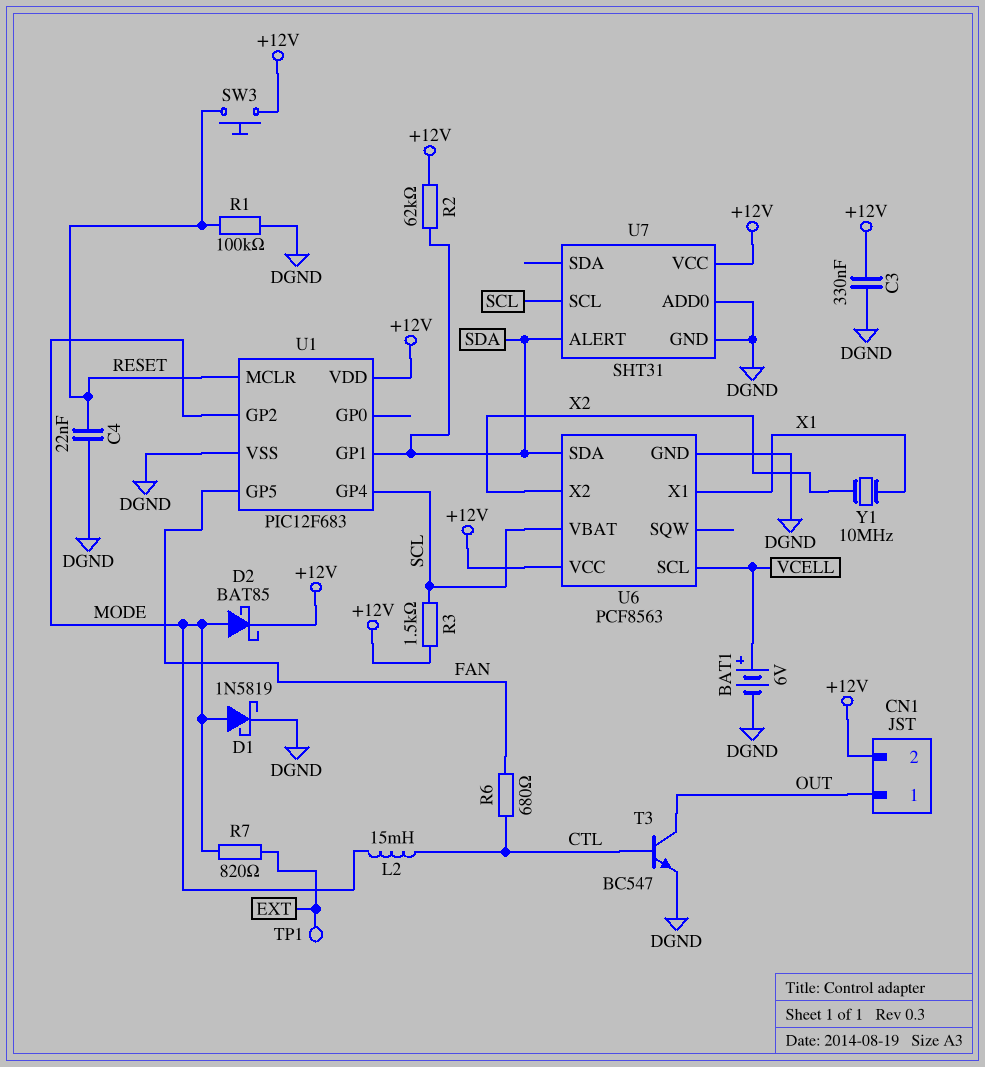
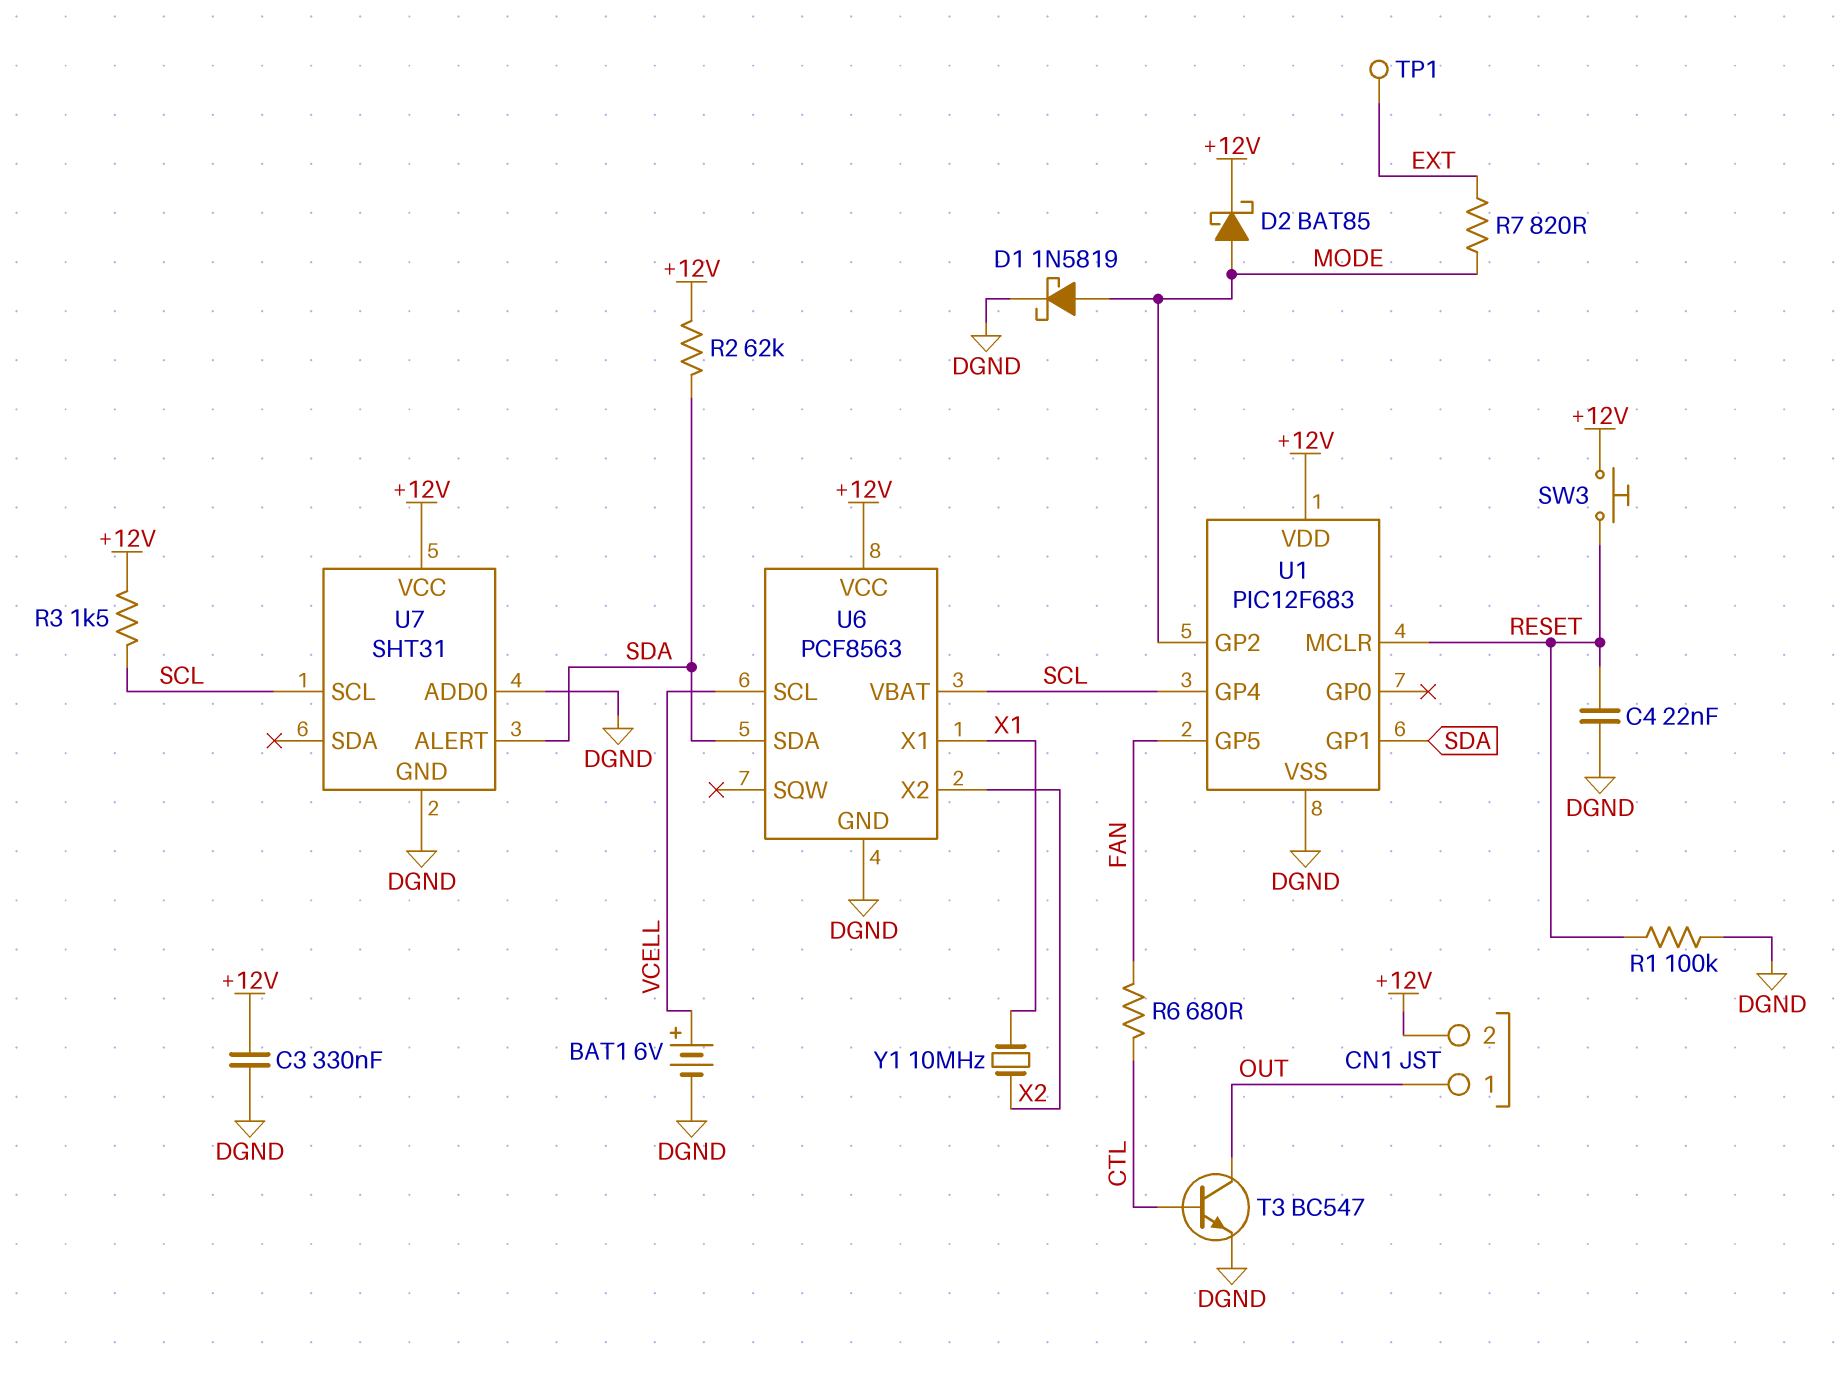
L2: 15mH (CTL, MODE) -> none

